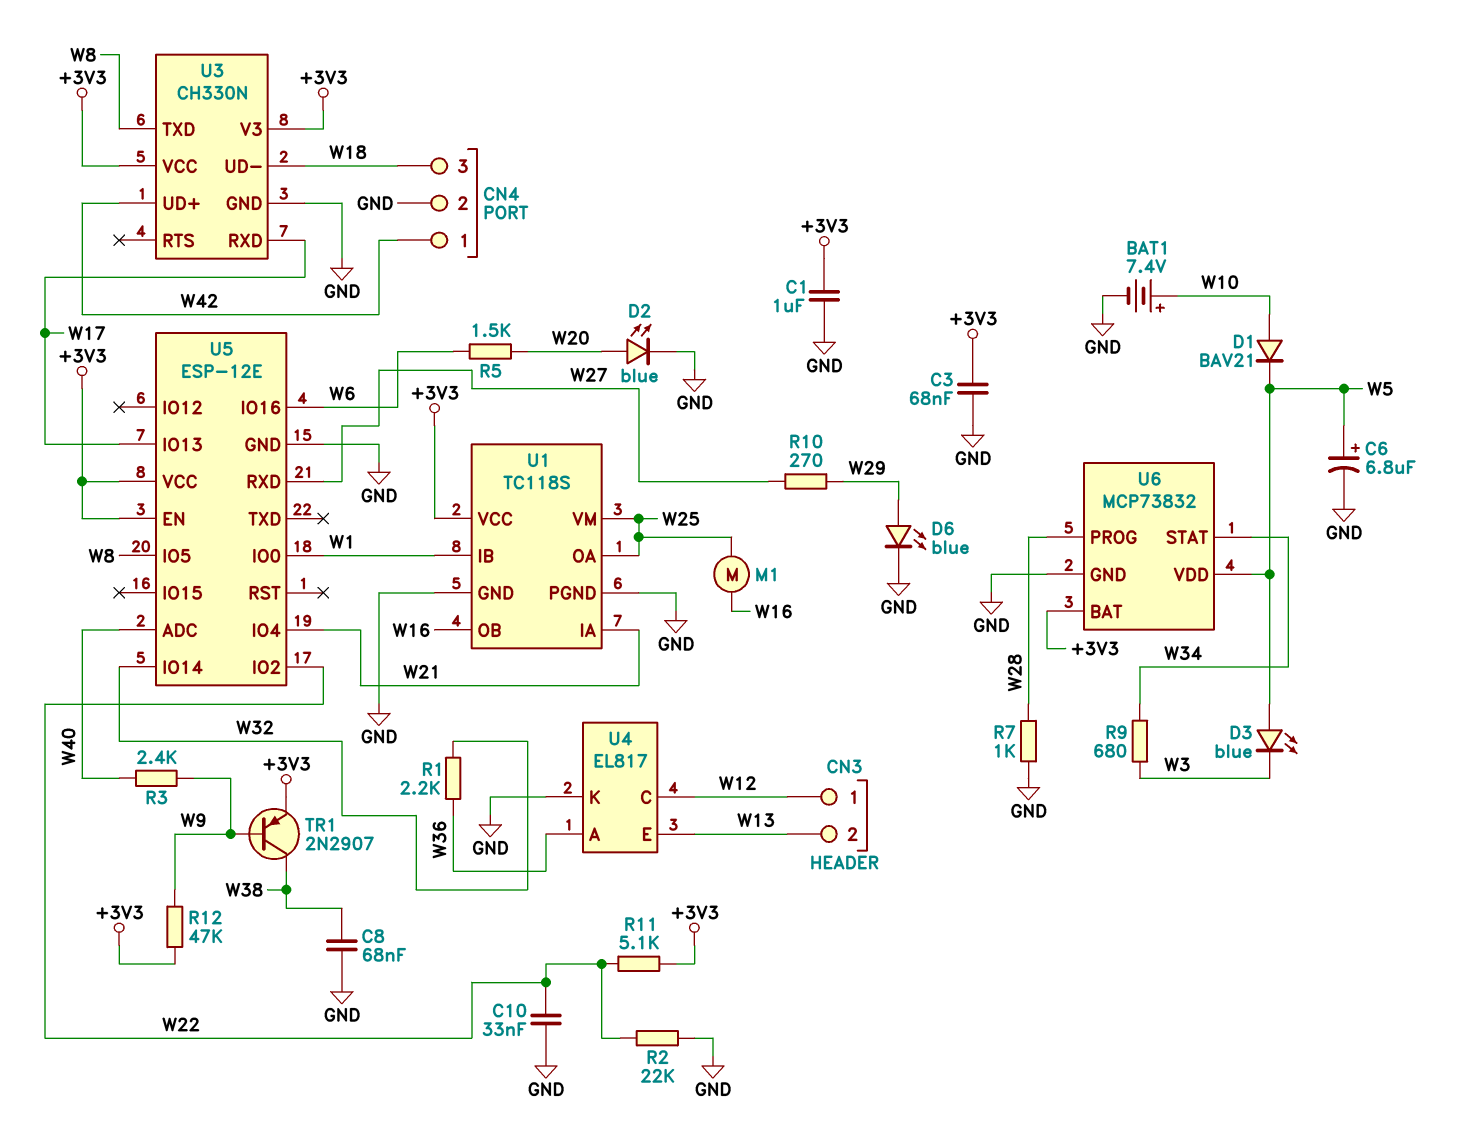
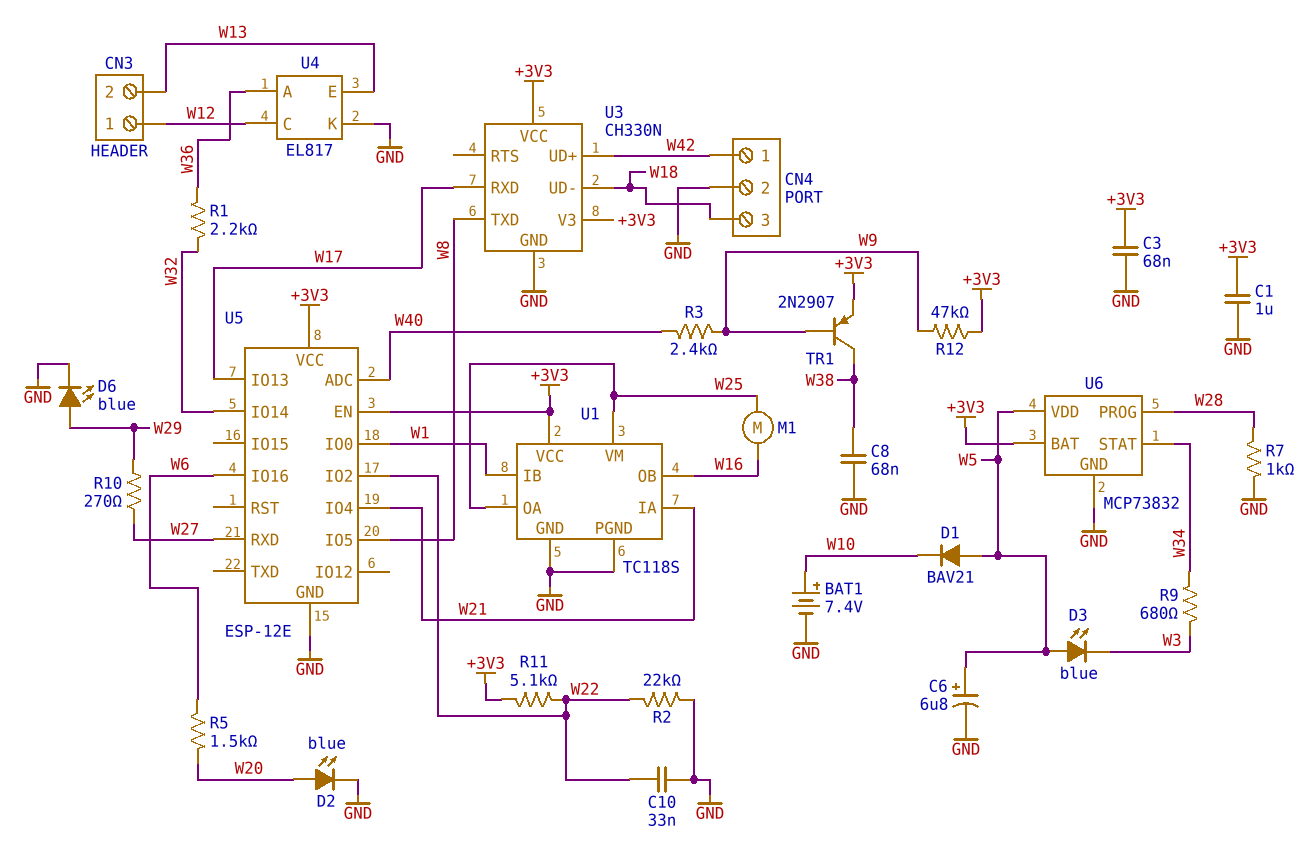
D1: diode BAV21 (A W10, K W5) -> diode BAV21 (A W5, K W10)

